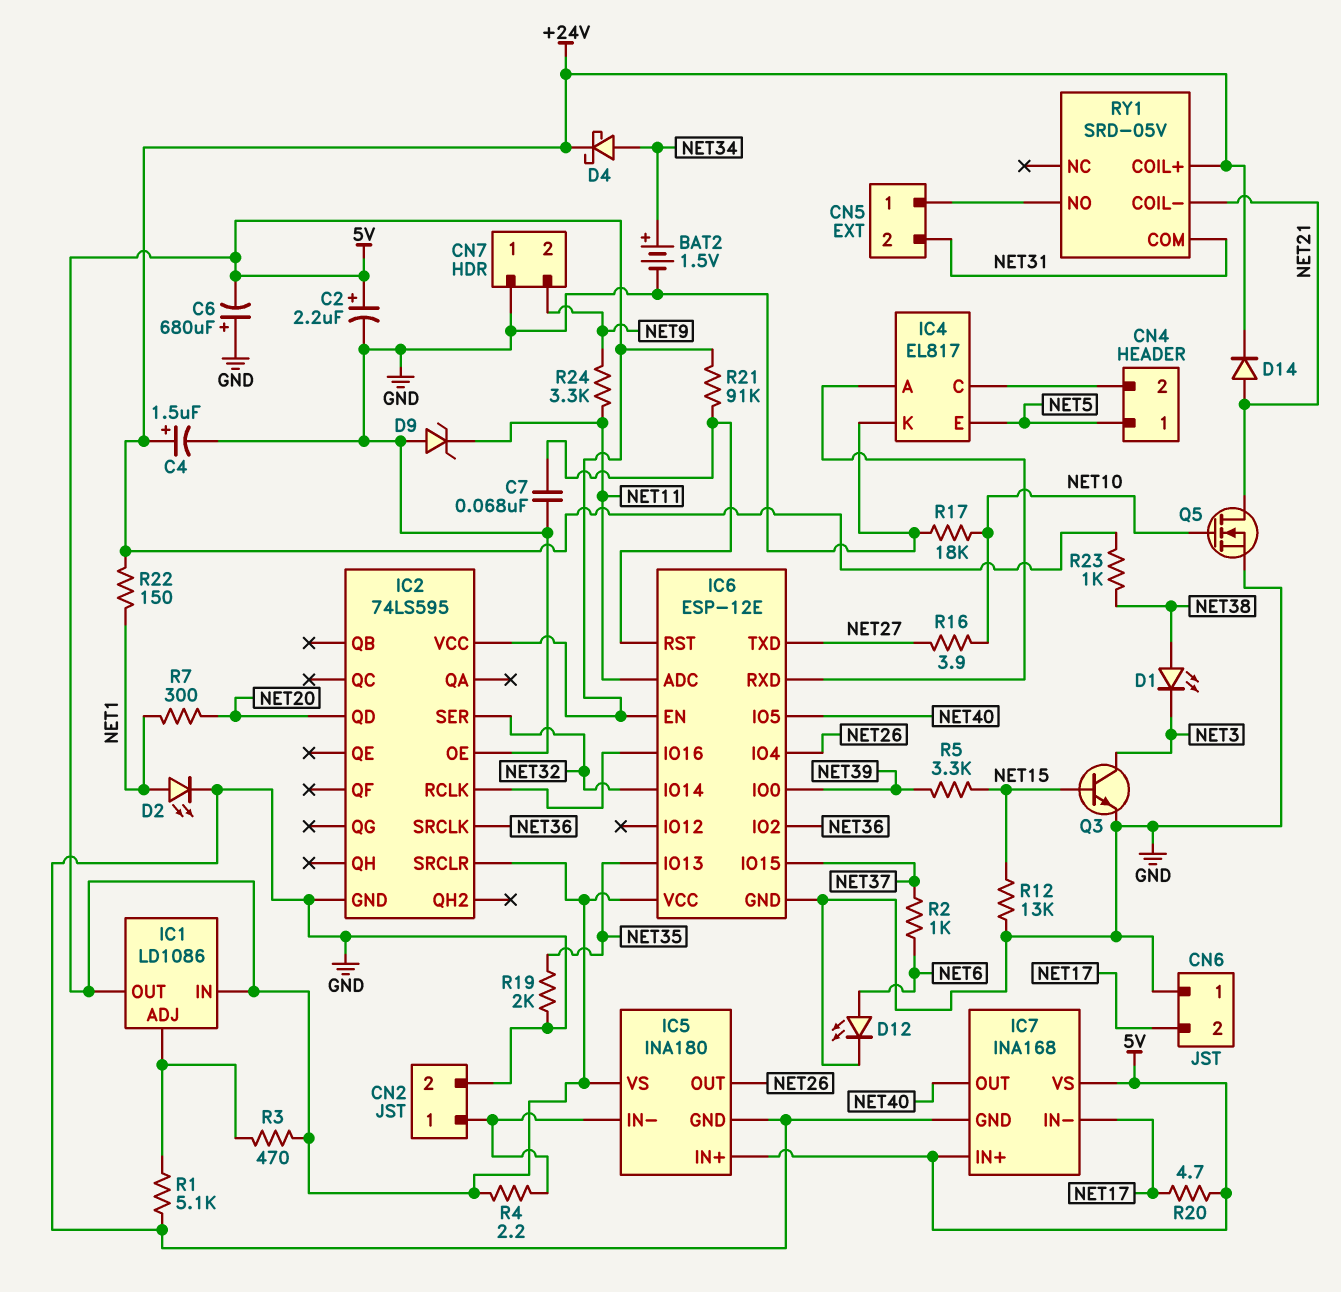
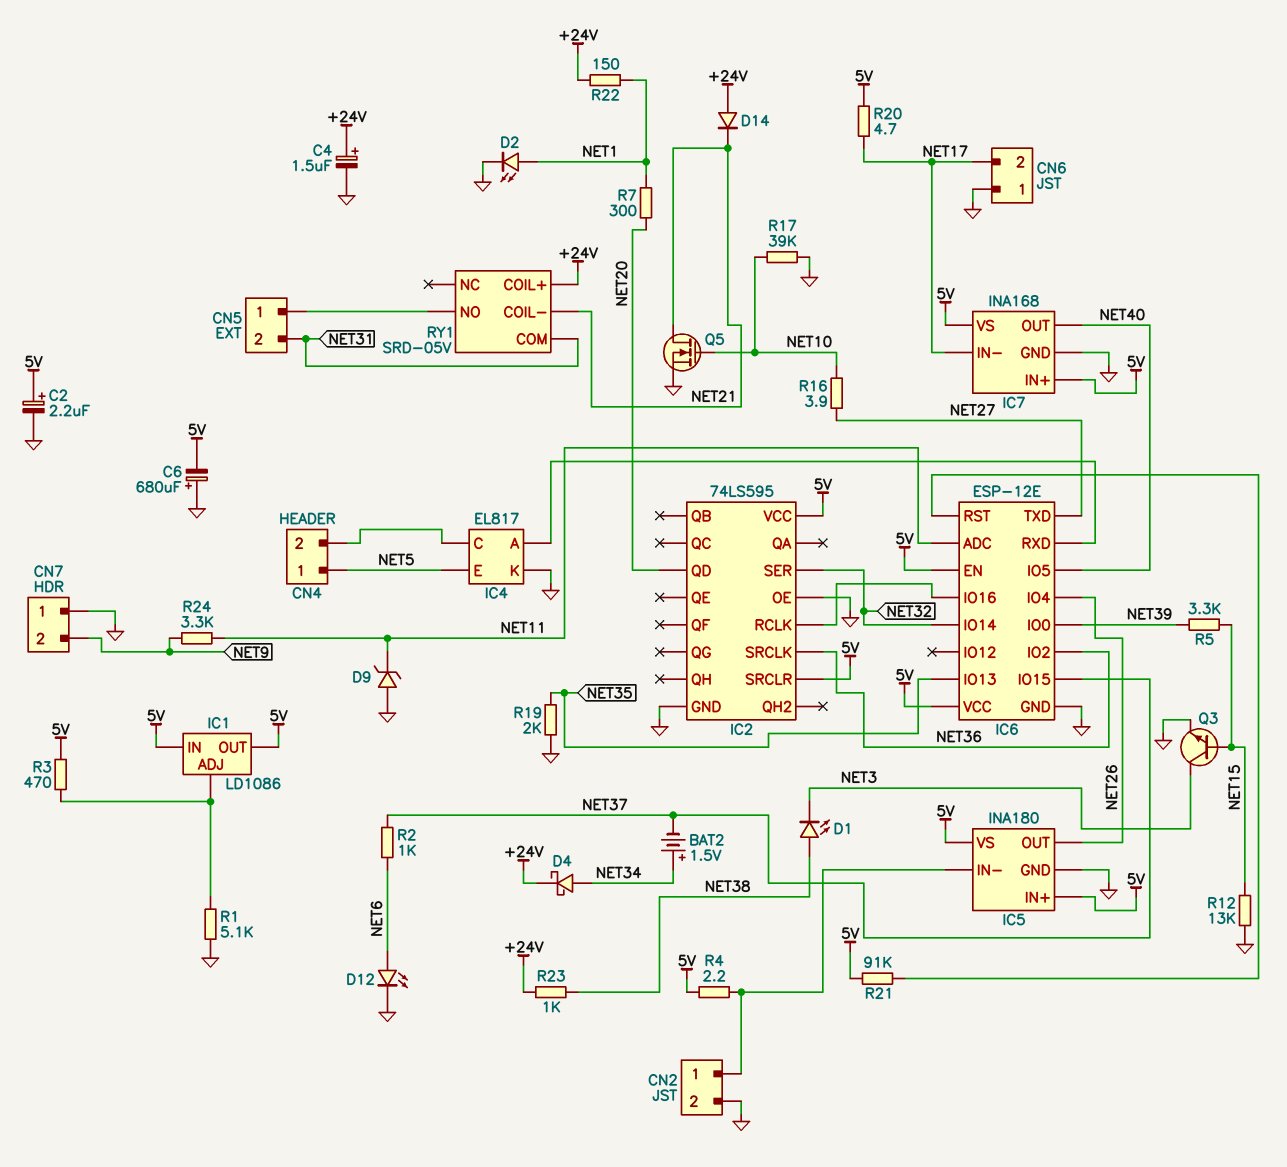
BAT2: 1.5V (plus NET34, minus GND) -> 1.5V (plus NET34, minus NET37)
C7: 68nF (GND, IC6/RST) -> none
D14: diode (A NET21, K +24V) -> diode (A +24V, K NET21)
R17: 18k (GND, NET10) -> 39k (GND, NET10)

